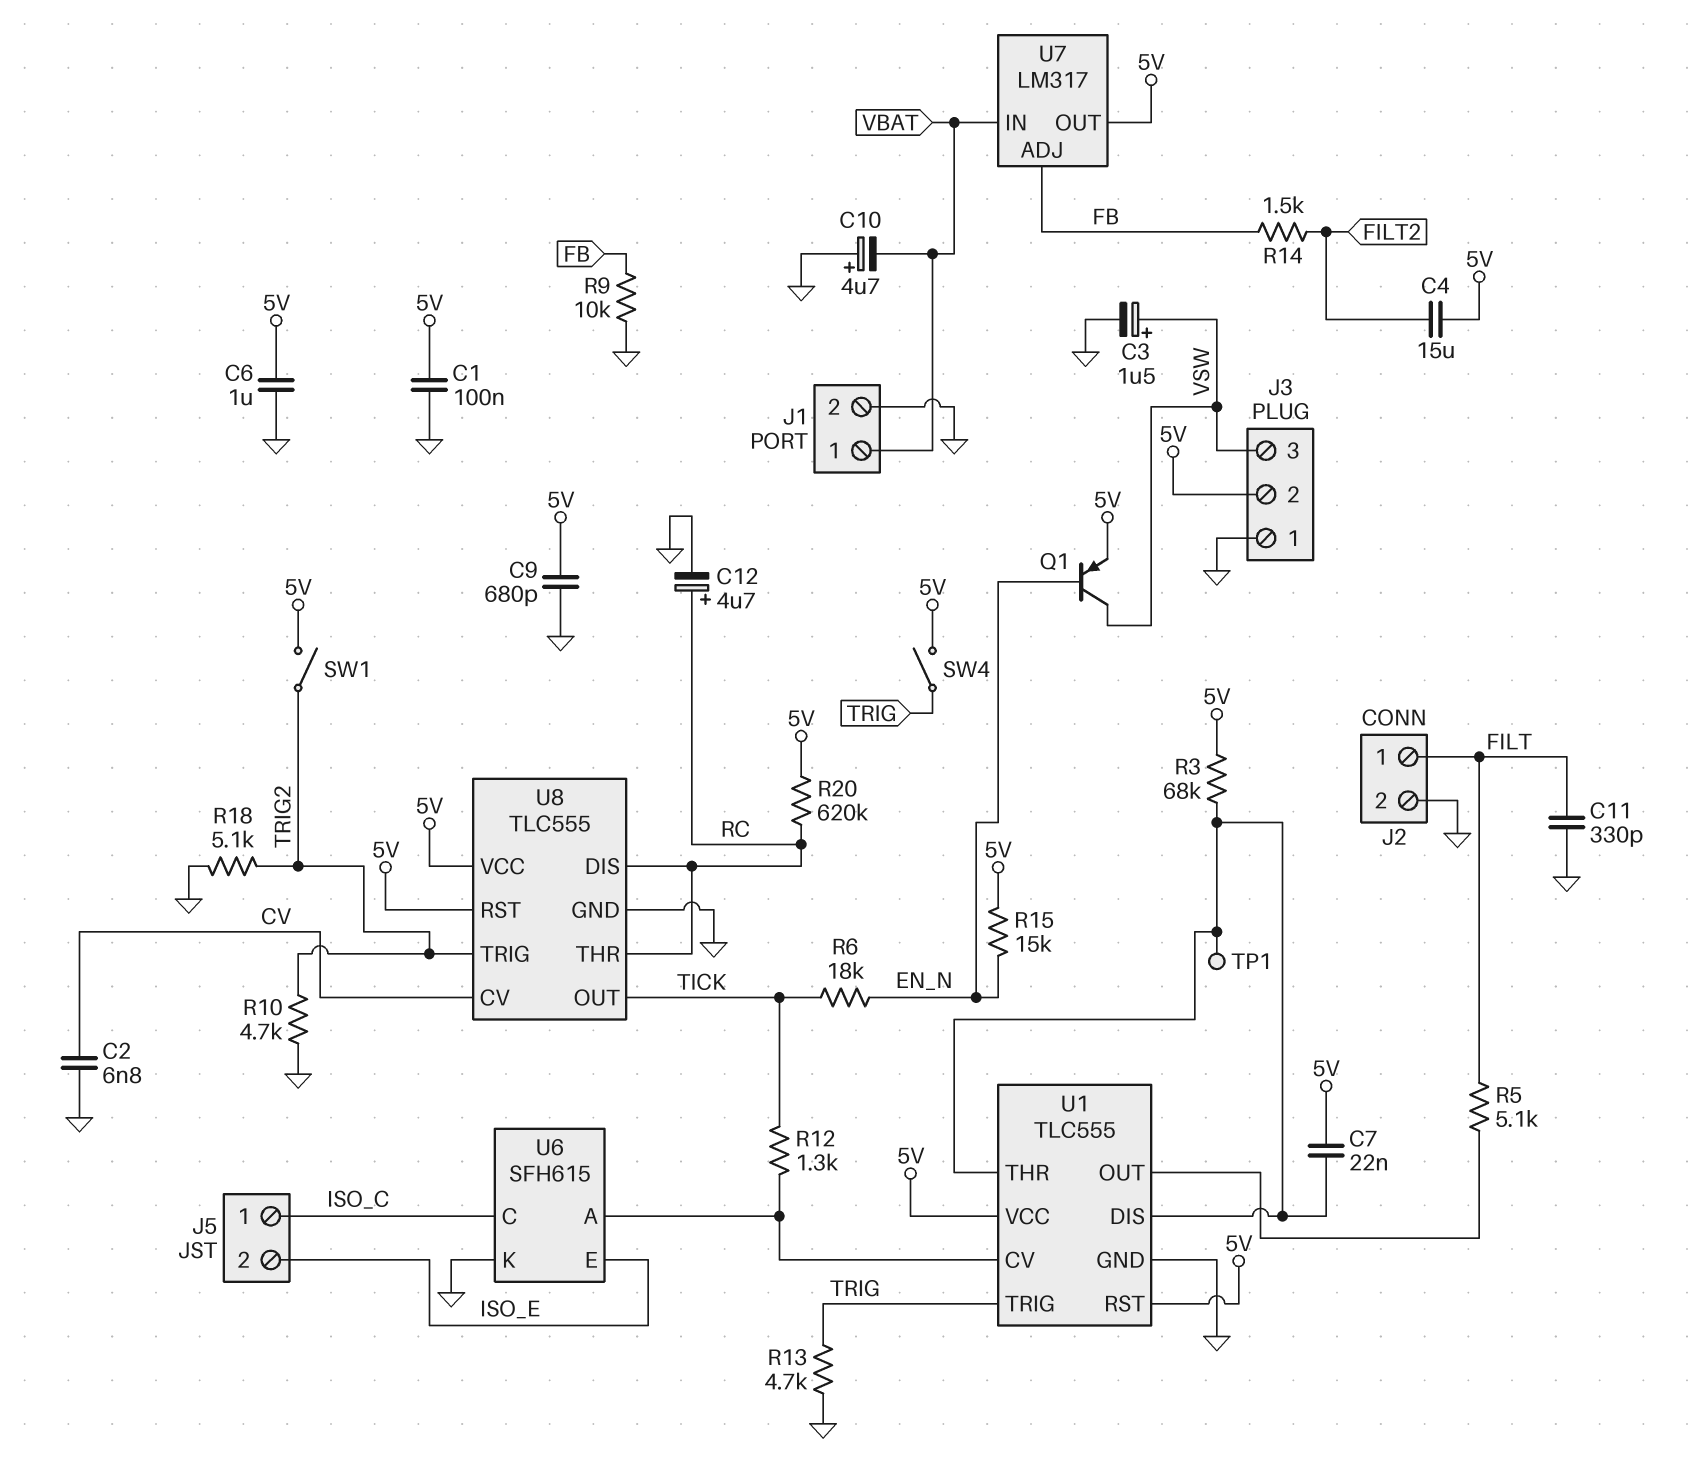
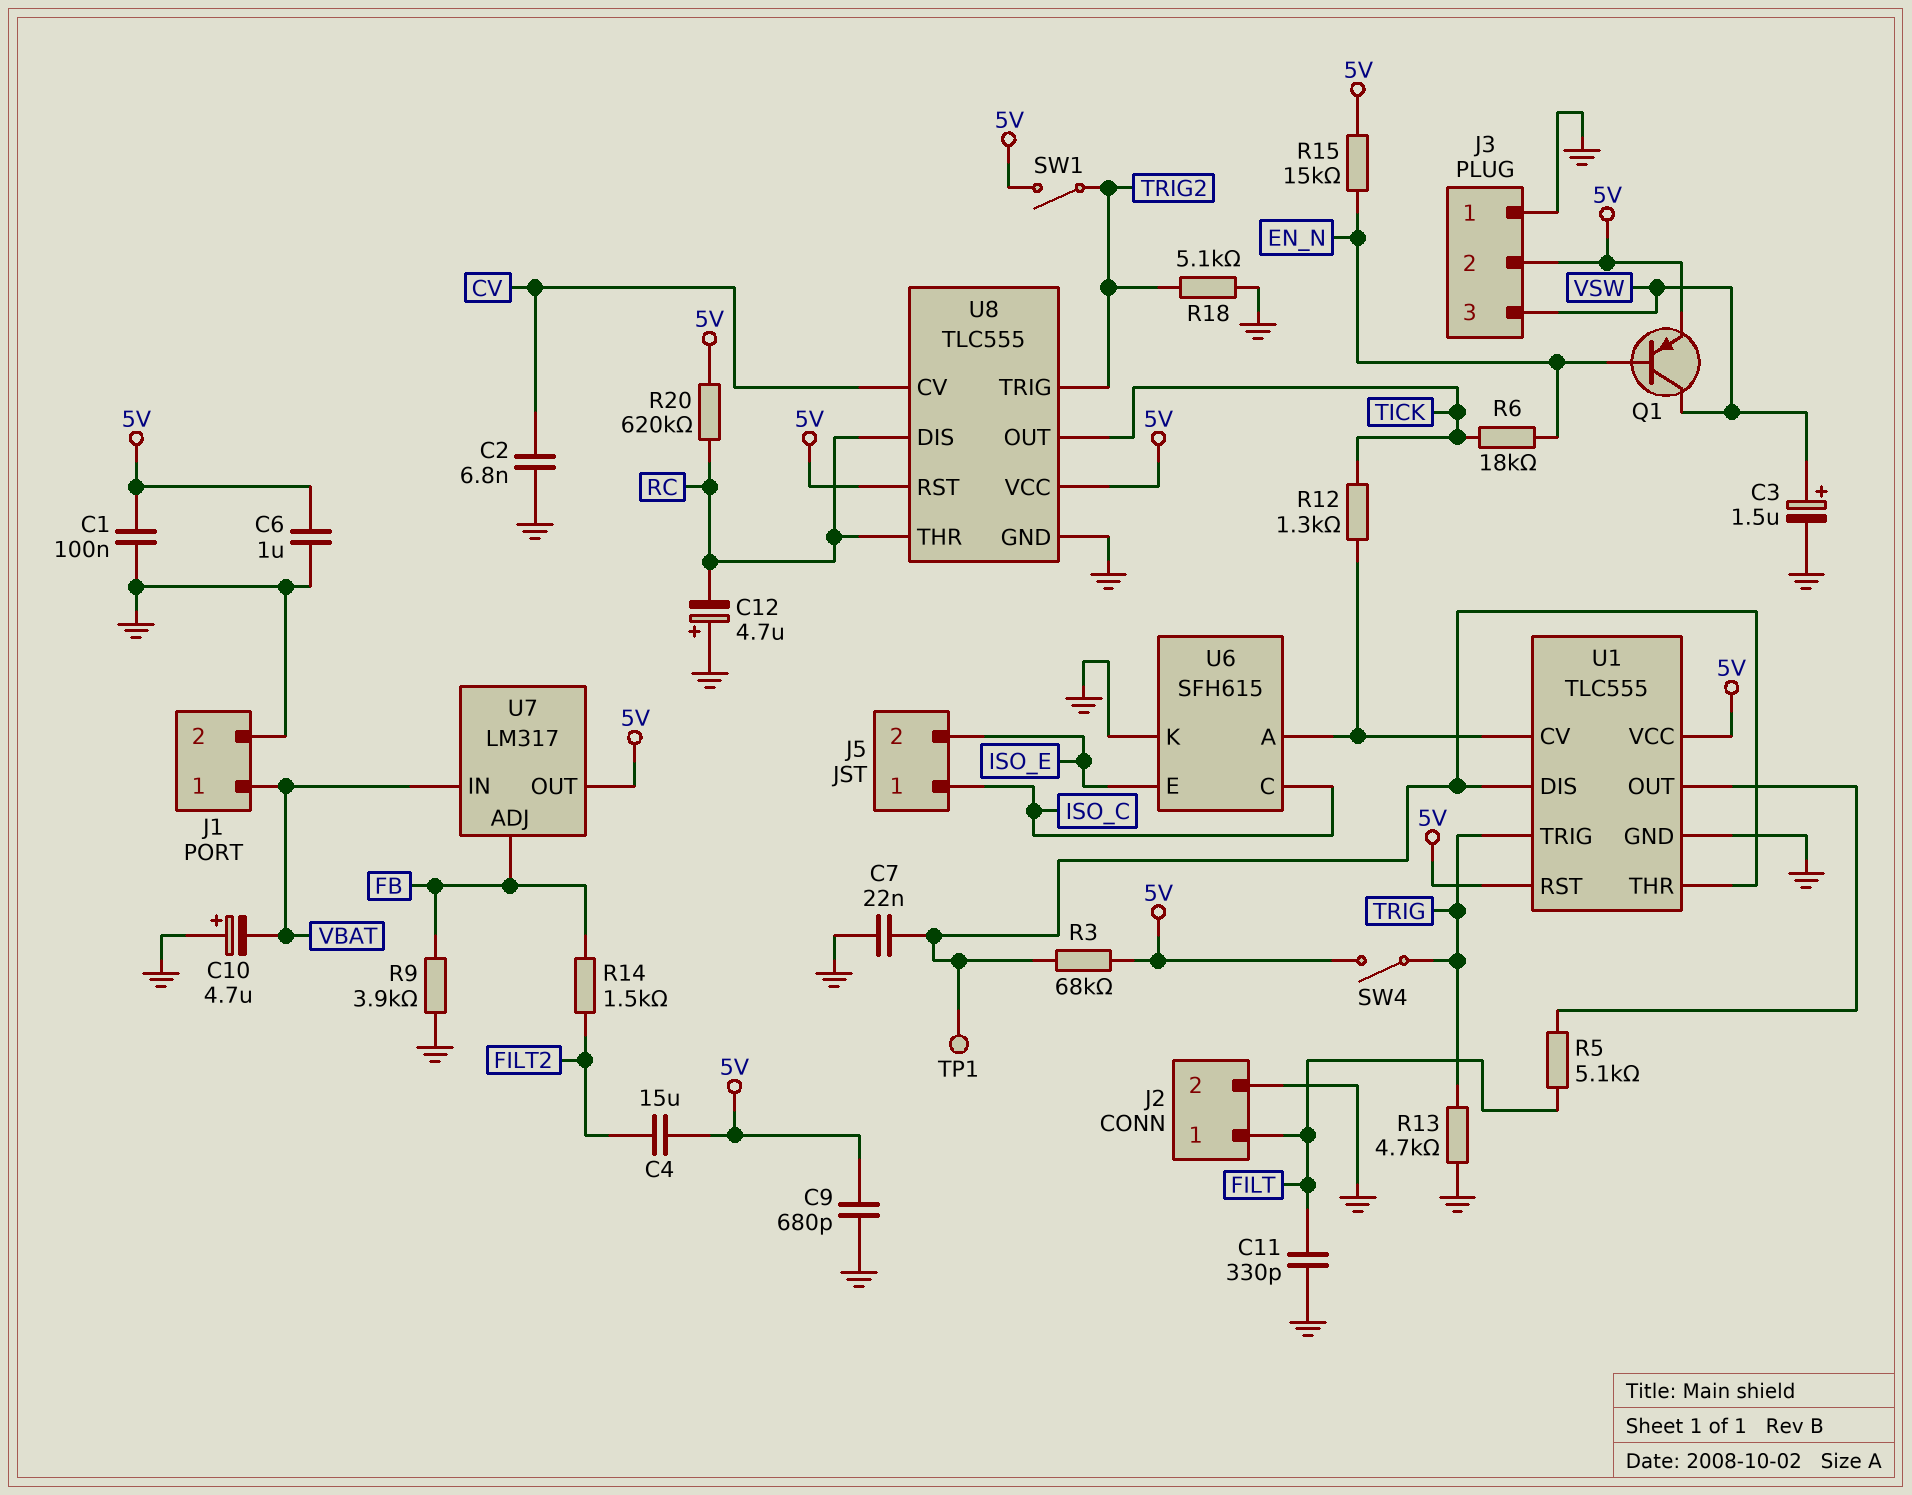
C7: 22nF (5V, U1/DIS) -> 22nF (GND, U1/DIS)
C12: 4.7uF (plus RC, minus GND) -> 4.7uF (plus GND, minus RC)
R9: 10k (FB, GND) -> 3.9k (FB, GND)
R10: 4.7k (GND, TRIG2) -> none

